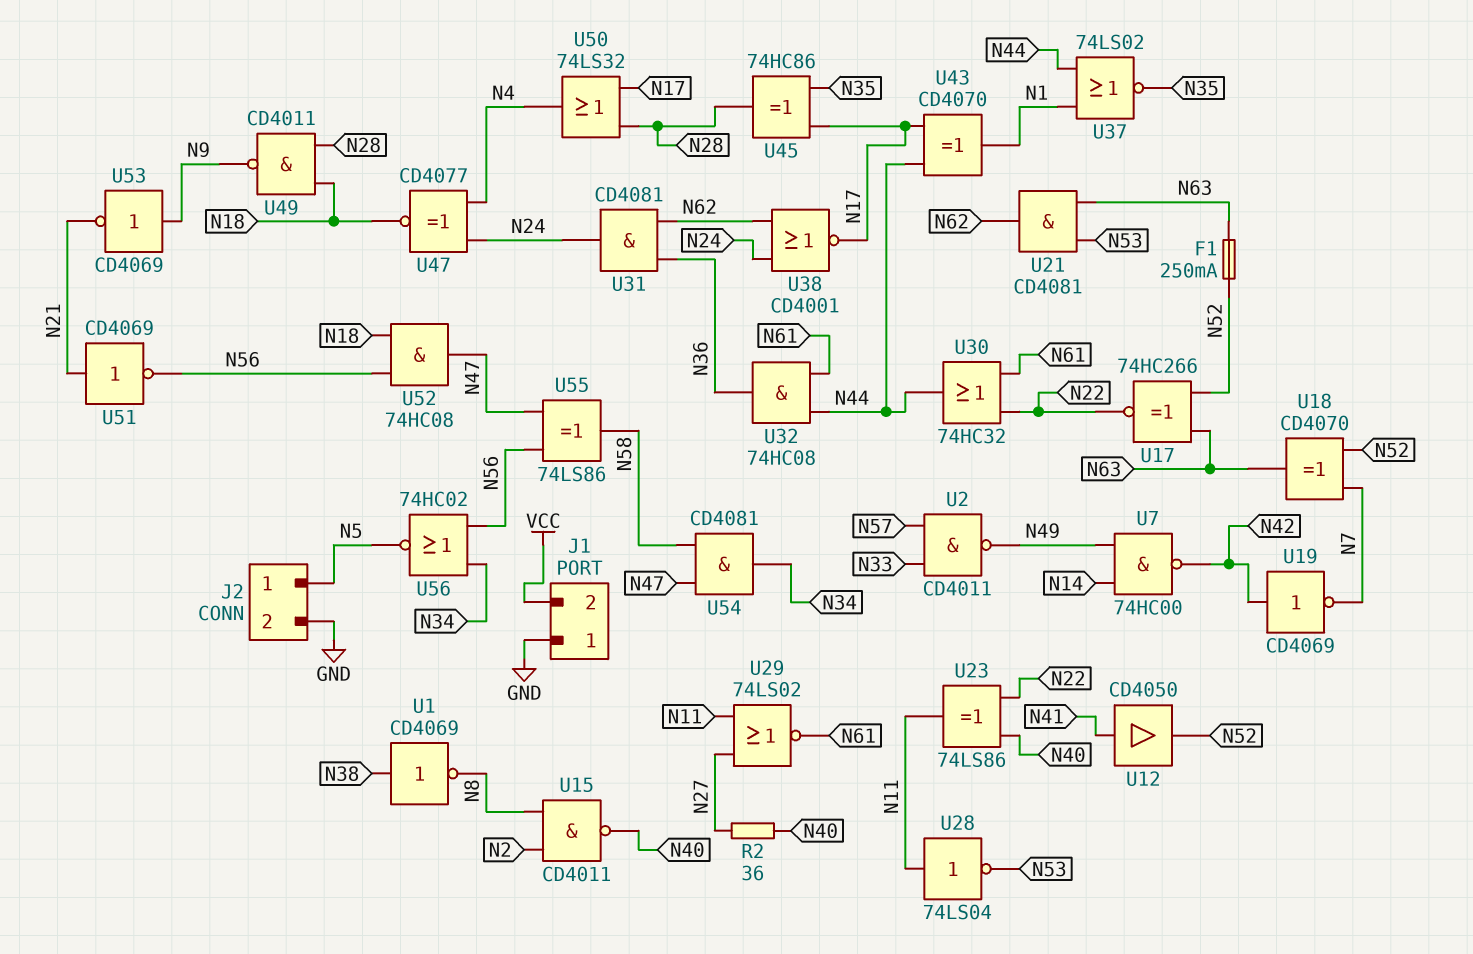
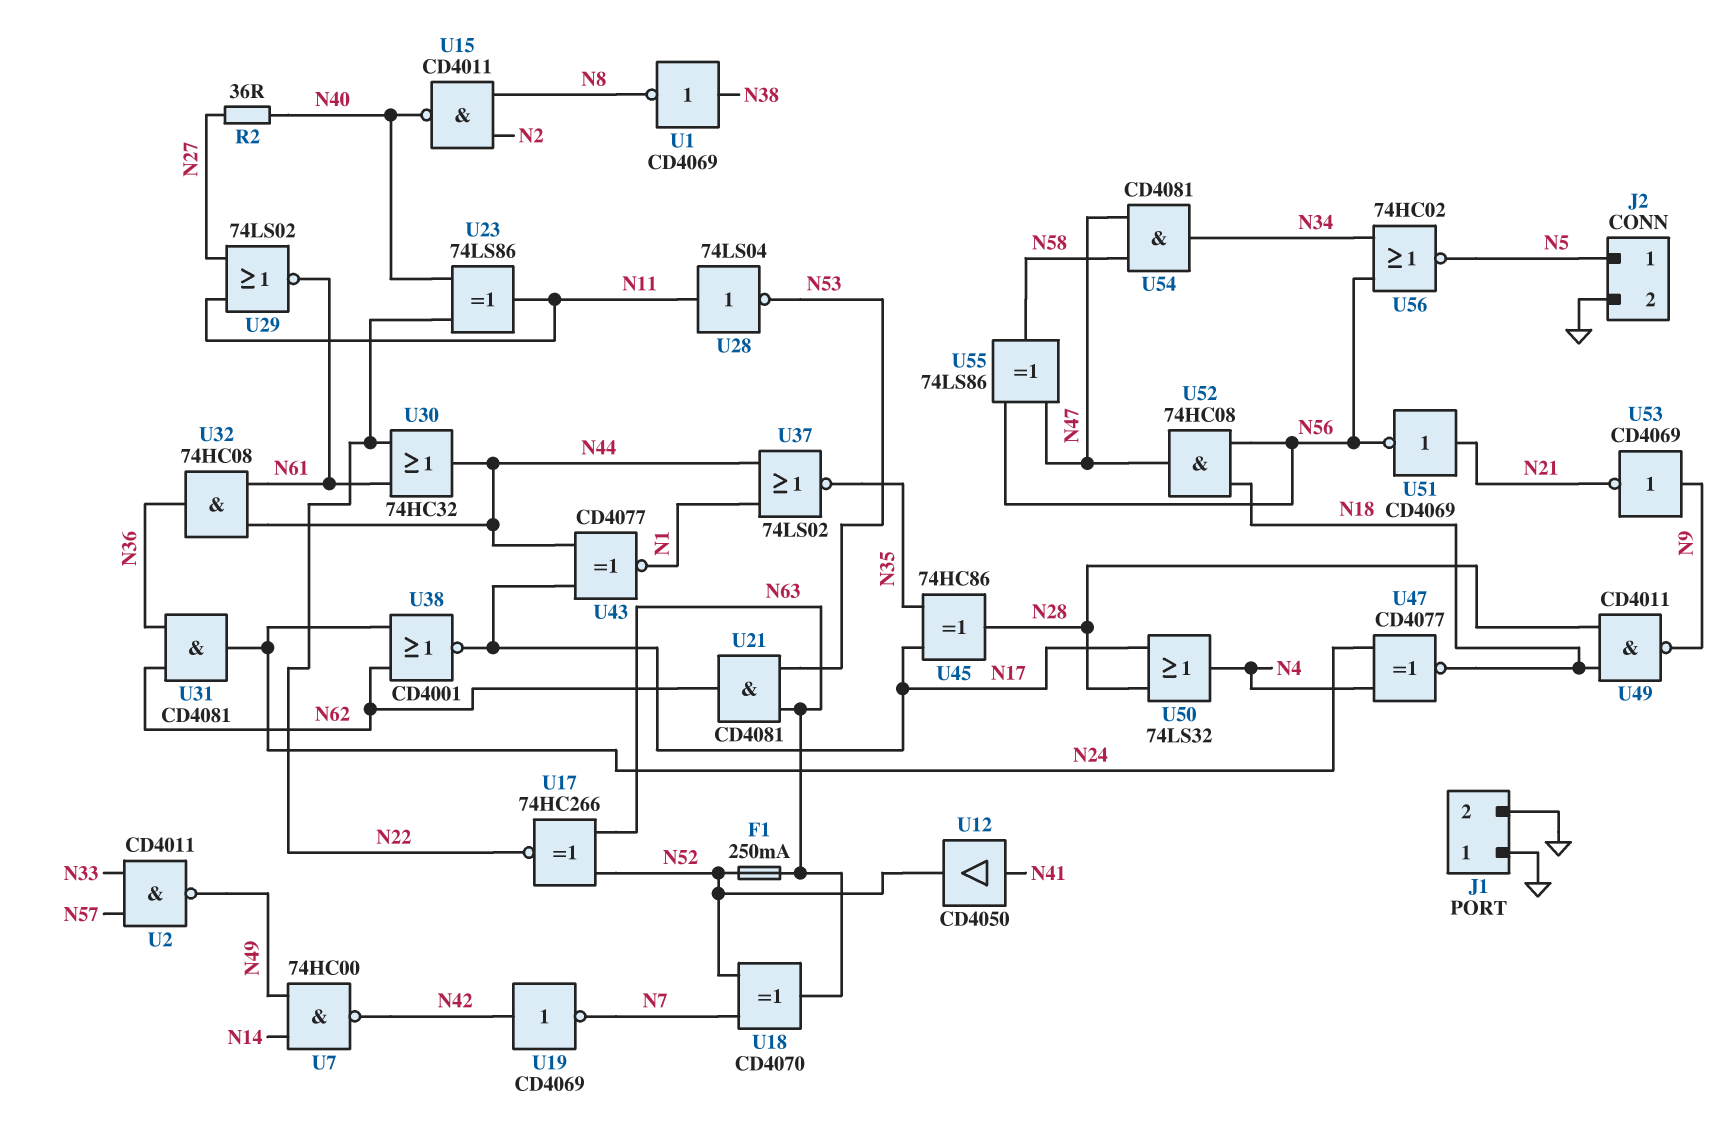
J1 pin 2: VCC -> GND
U43: XOR CD4070 (in N17, in N44, out N1) -> XNOR CD4077 (in N17, in N44, out N1)

